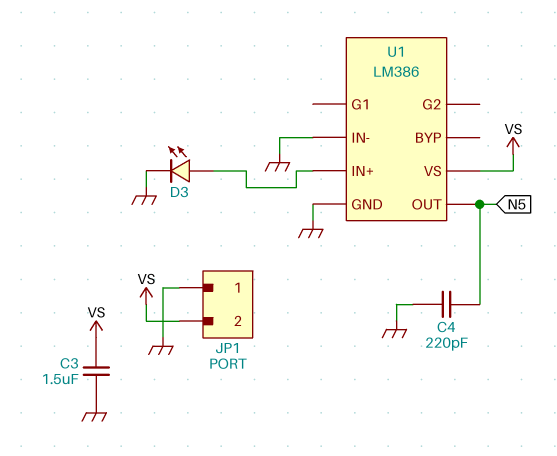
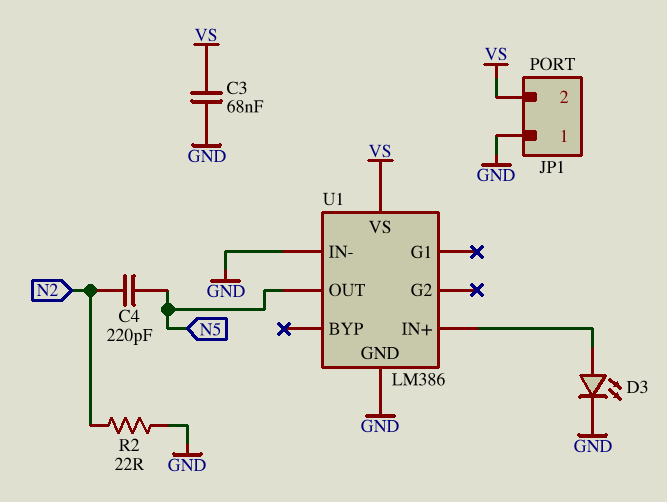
C3: 1.5uF (GND, VS) -> 68nF (GND, VS)
C4: 220pF (GND, N5) -> 220pF (N2, N5)
R2: none -> 22 (GND, N2)

